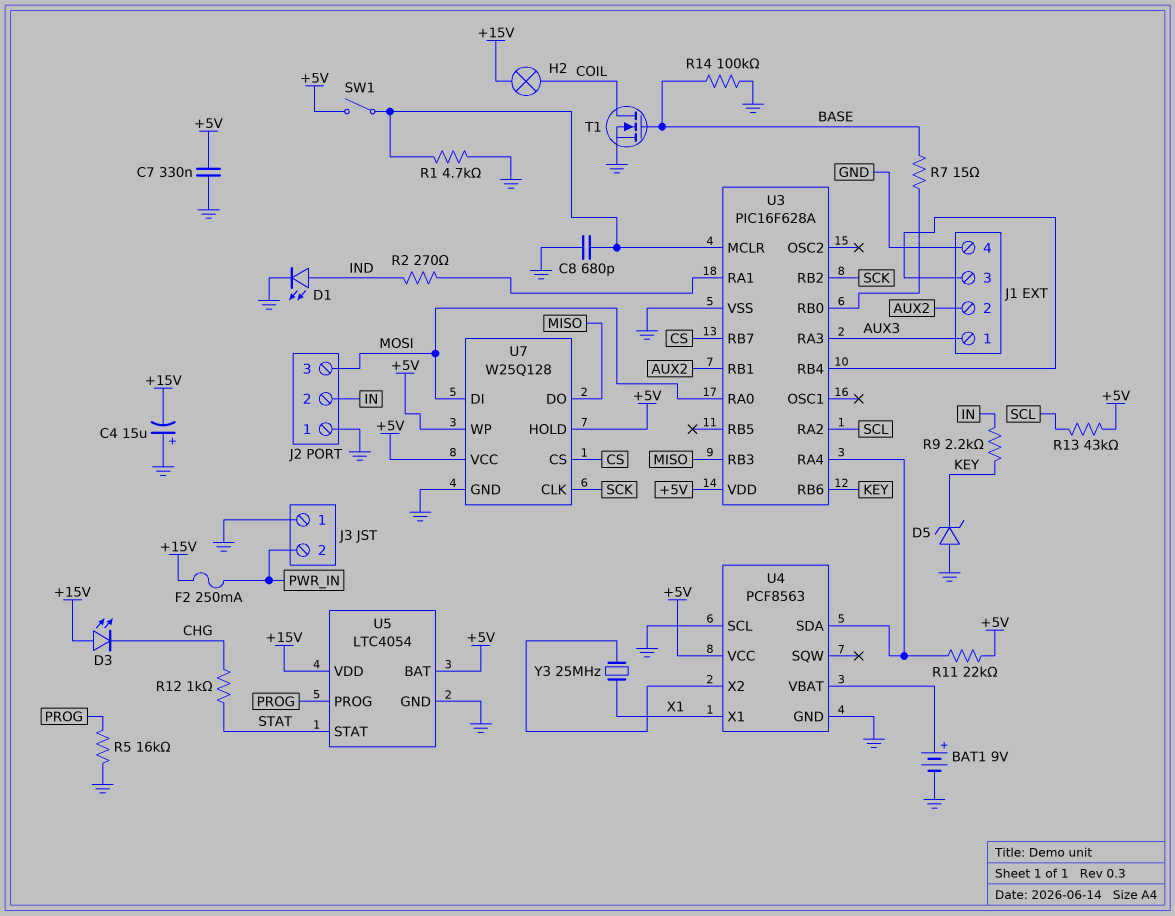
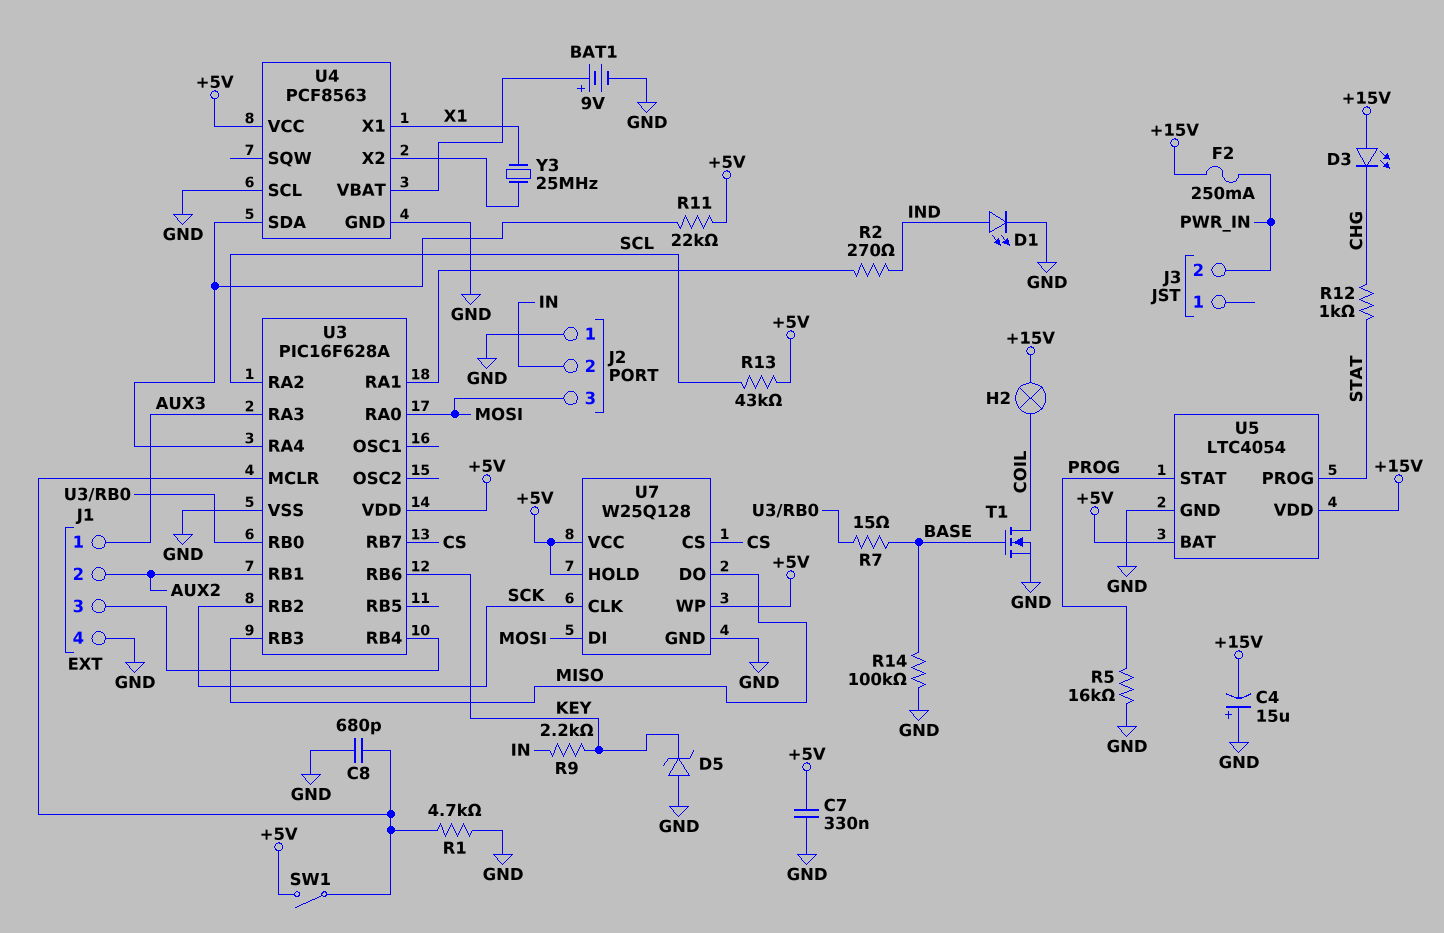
J3 pin 1: GND -> none
U5 pin PROG: PROG -> STAT
U5 pin STAT: STAT -> PROG

